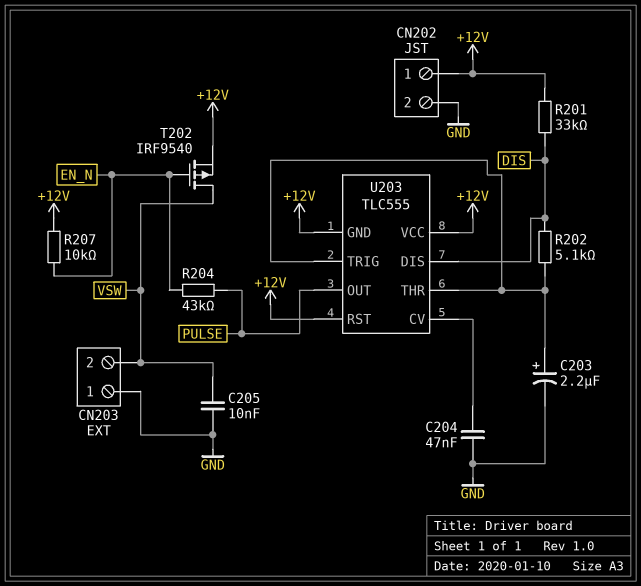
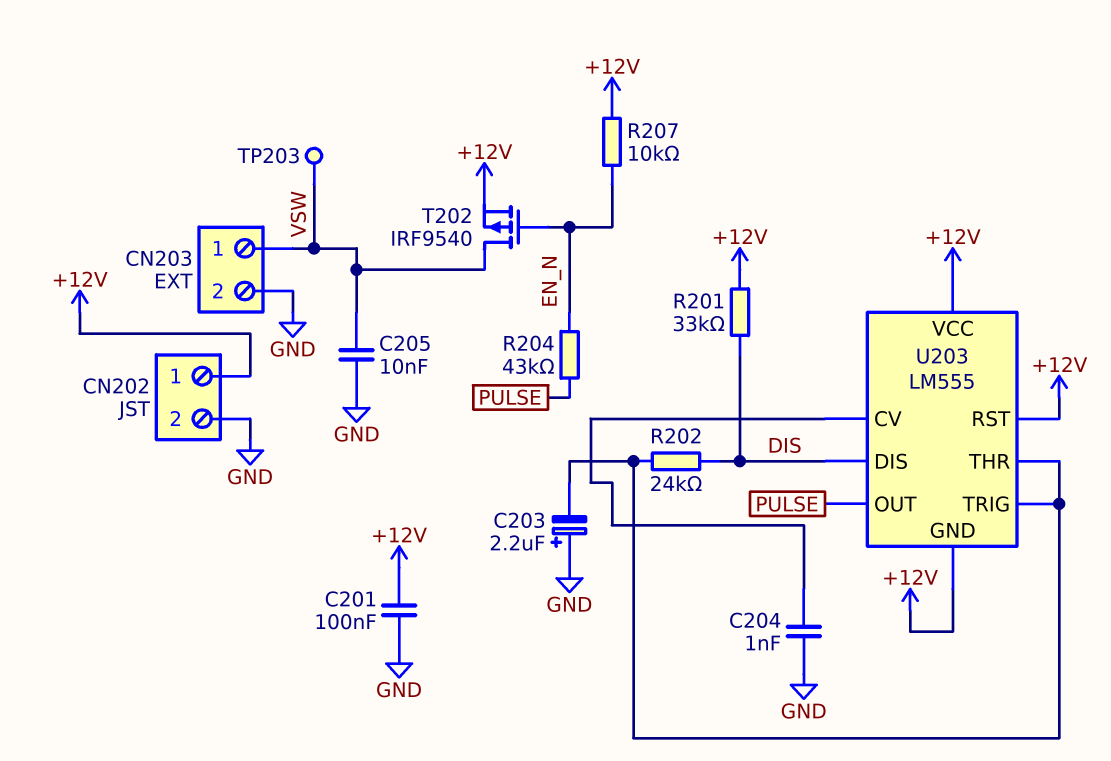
C201: none -> 100nF (+12V, GND)
C203: 2.2uF (plus U203/THR, minus GND) -> 2.2uF (plus GND, minus U203/THR)
C204: 47nF (GND, U203/CV) -> 1nF (GND, U203/CV)
CN203 pin 1: GND -> VSW
CN203 pin 2: VSW -> GND
R202: 5.1k (DIS, U203/THR) -> 24k (DIS, U203/THR)
TP203: none -> test point (VSW)
U203: TLC555 -> LM555

